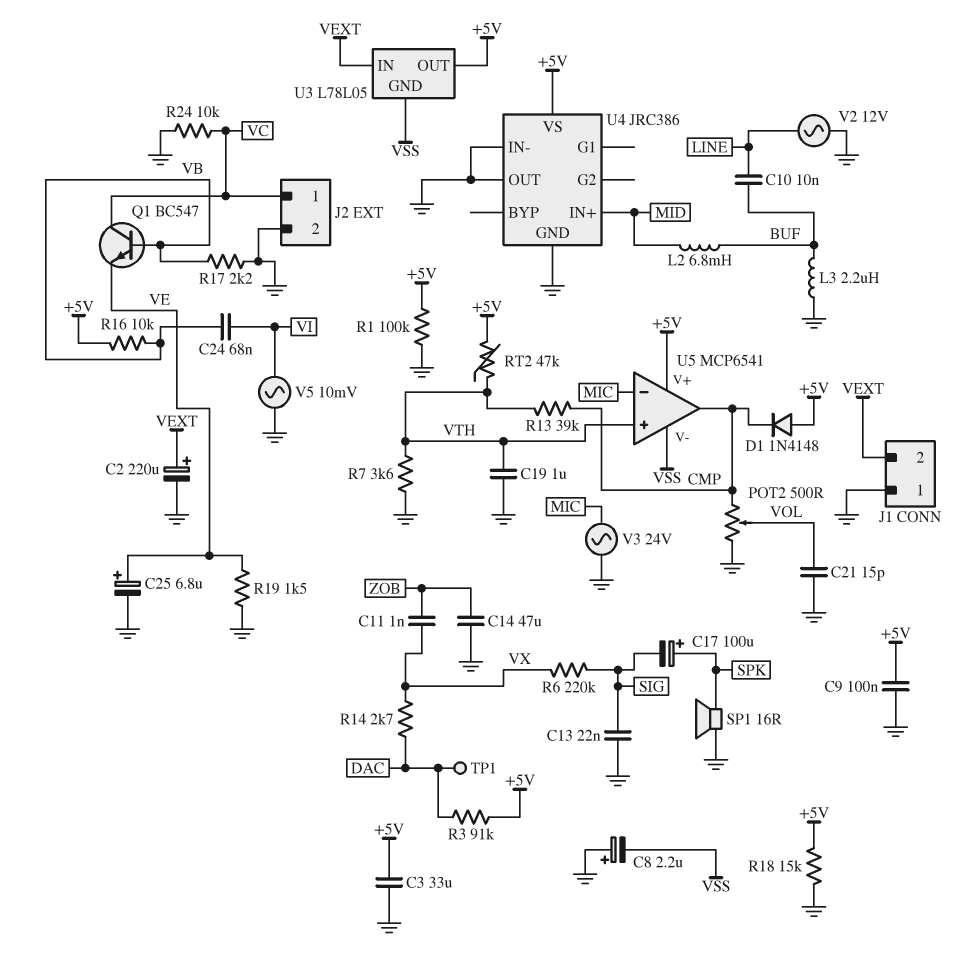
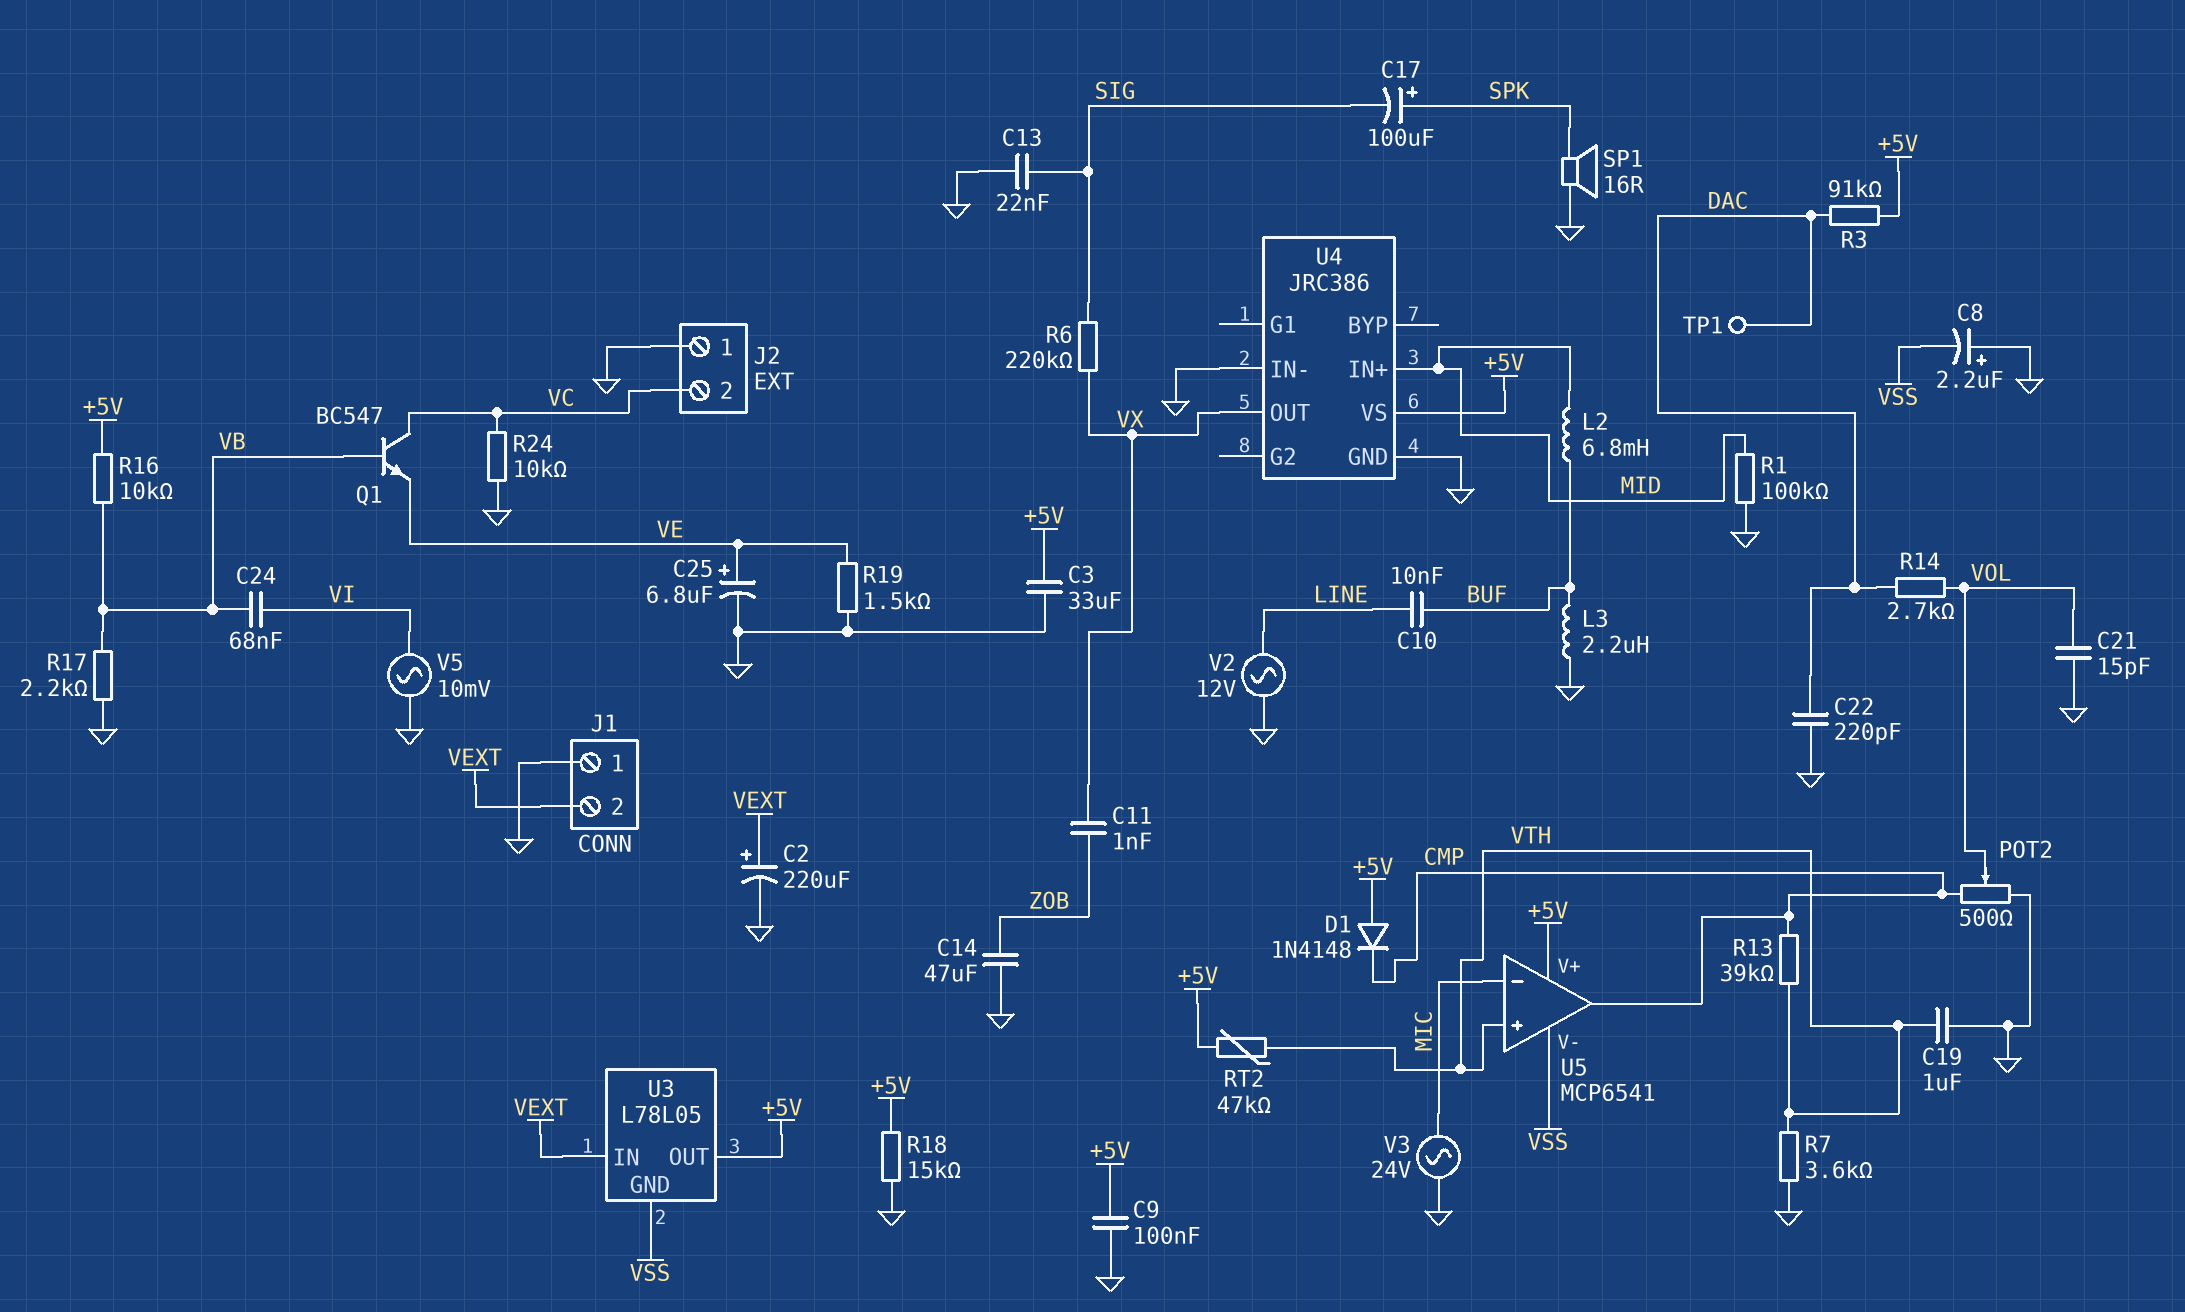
C22: none -> 220pF (DAC, GND)
J2 pin 1: VC -> GND
J2 pin 2: GND -> VC
R1: 100k (+5V, GND) -> 100k (GND, MID)
R14: 2.7k (DAC, VX) -> 2.7k (DAC, VOL)
U4 pin OUT: GND -> VX

